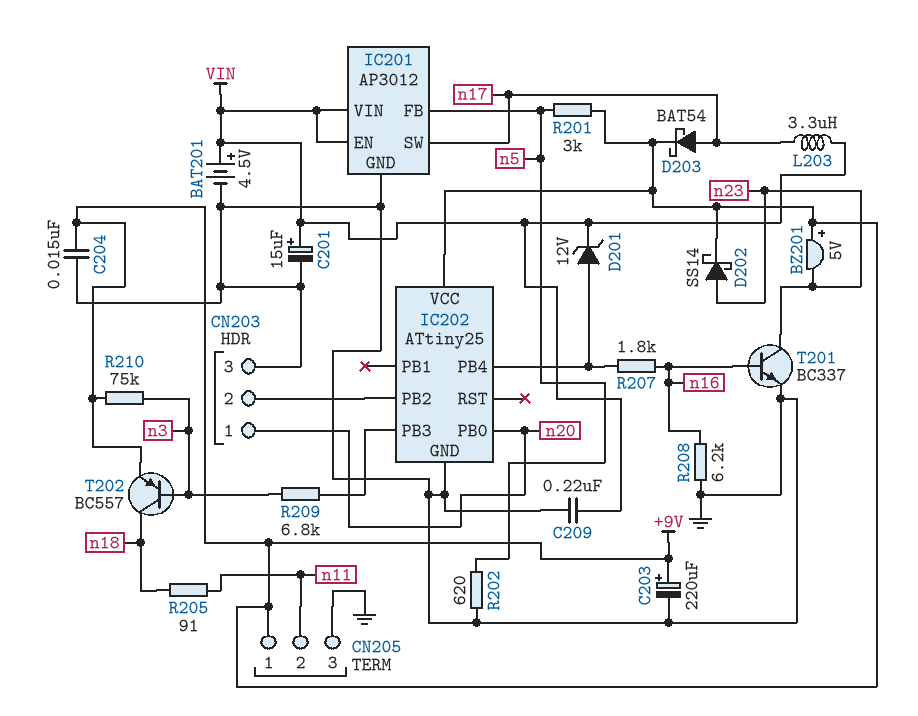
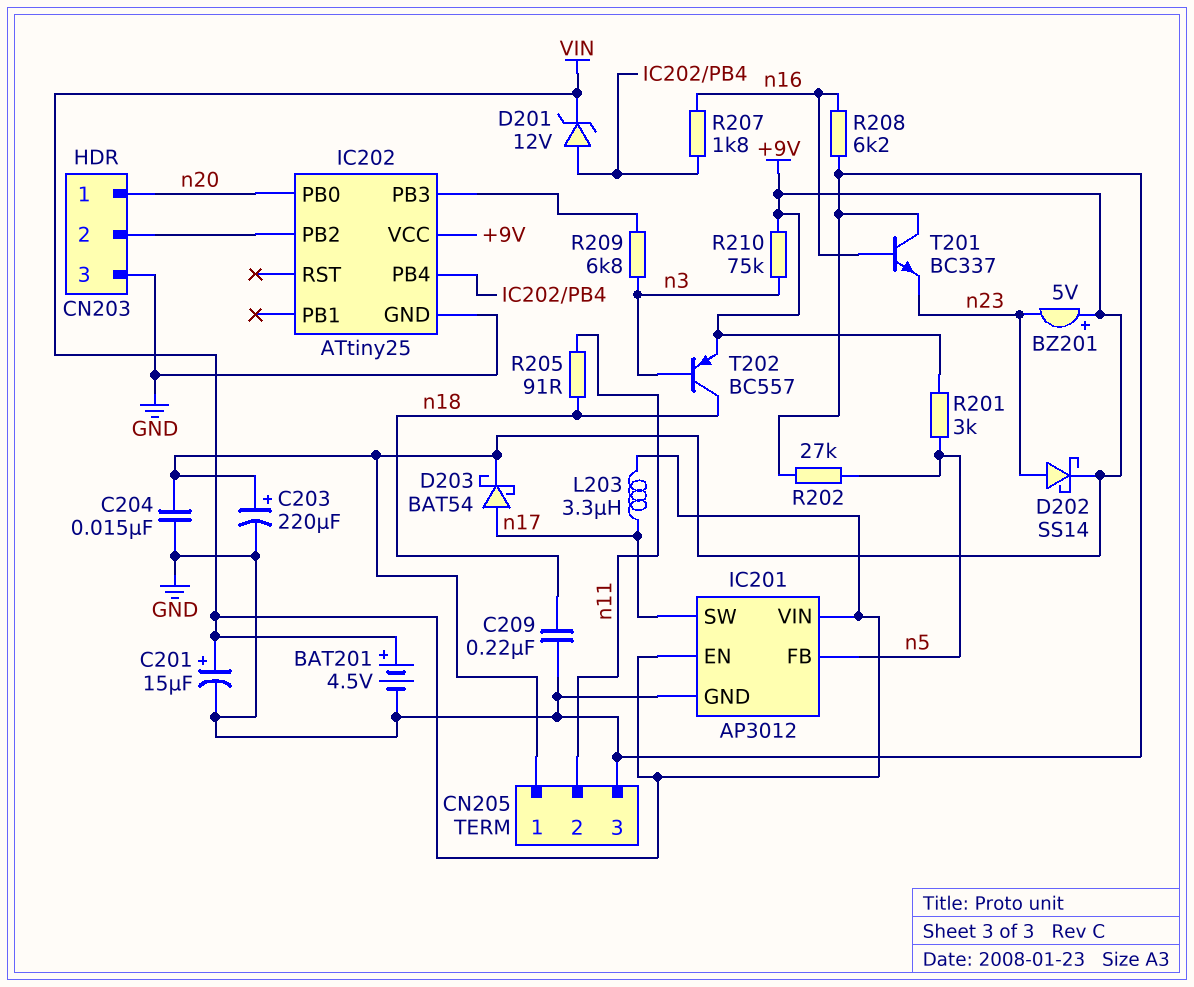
C209: 220nF (GND, VIN) -> 220nF (GND, n18)
R202: 620 (GND, n5) -> 27k (GND, n5)
T201: NPN BC337 (B n16, C n23, E GND) -> NPN BC337 (B n16, C GND, E n23)

